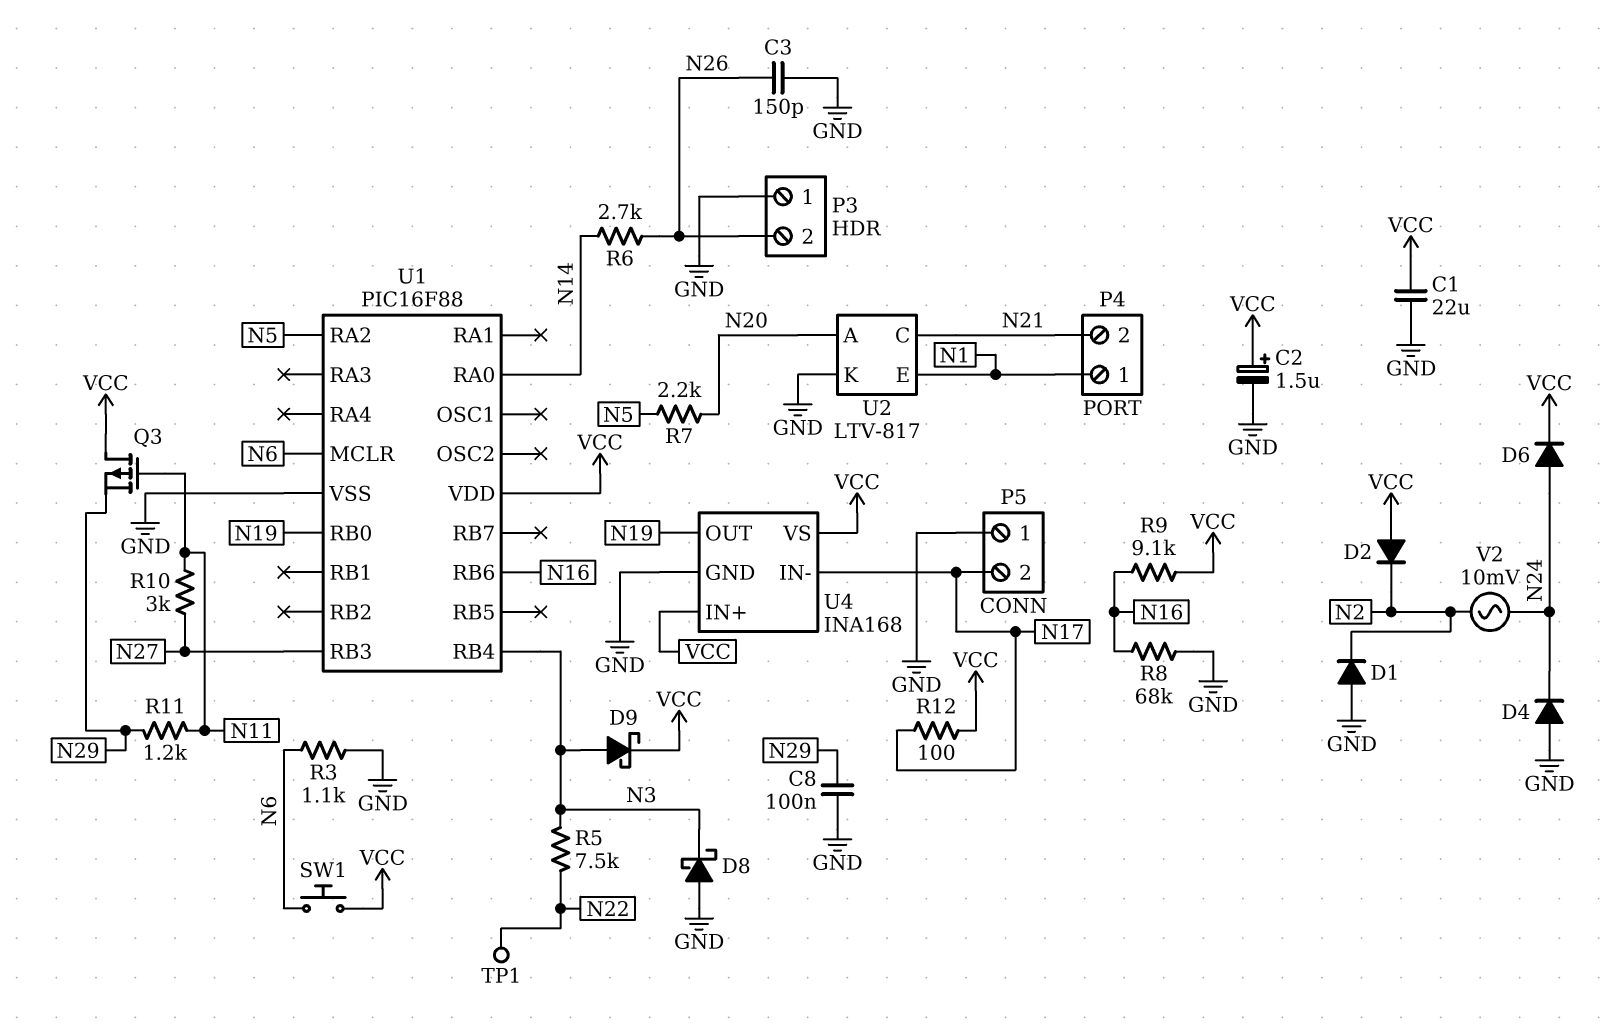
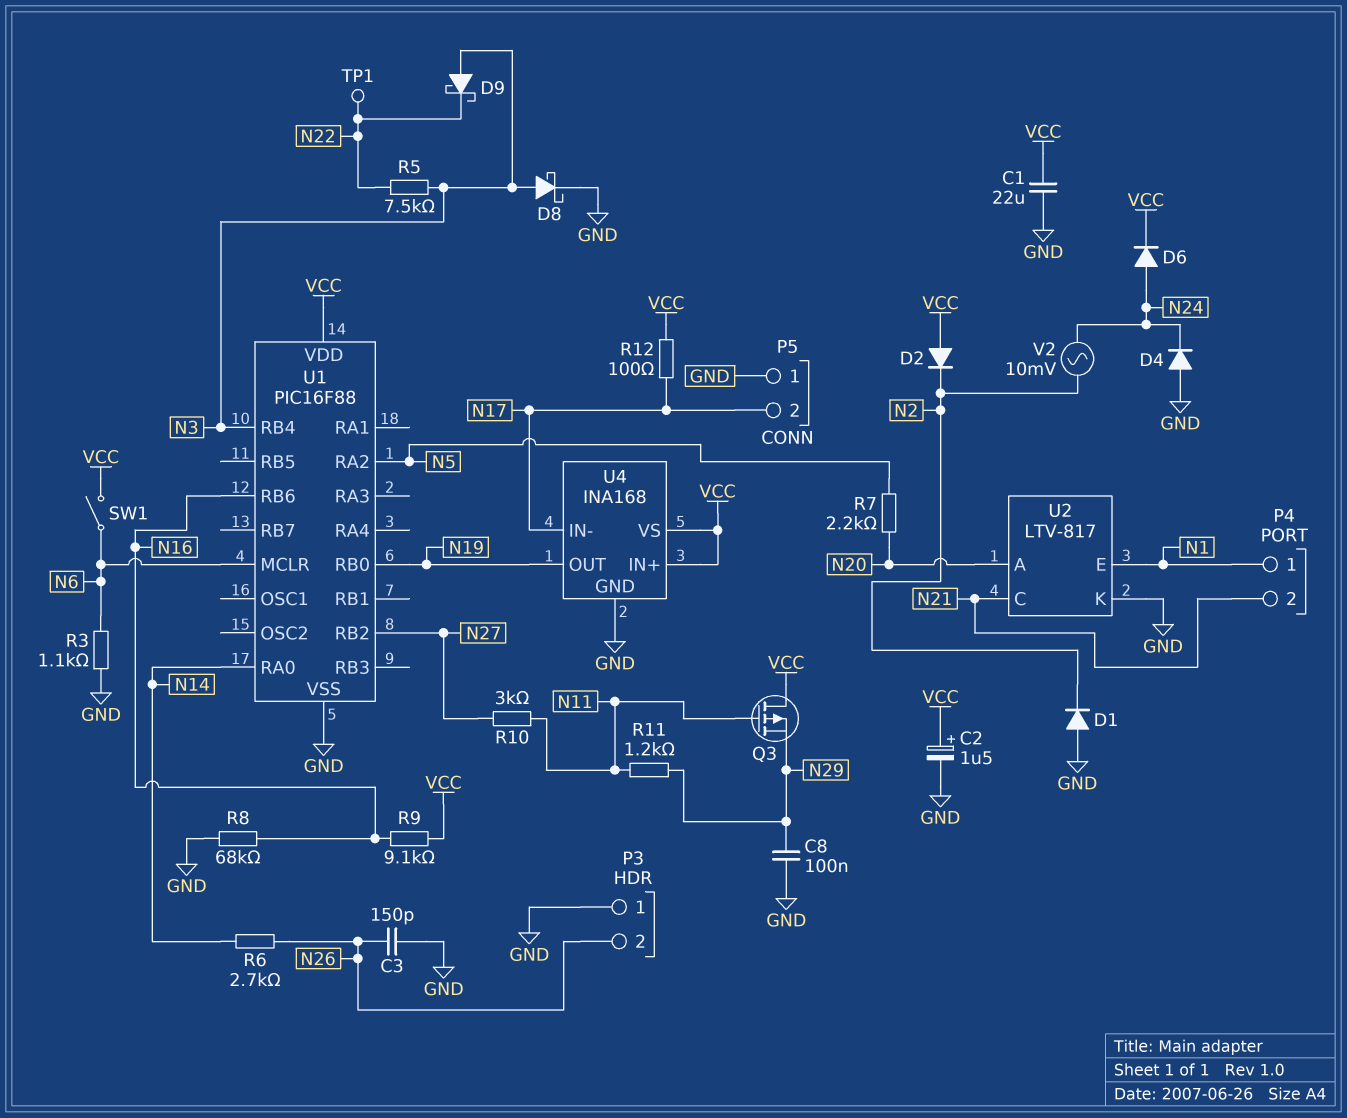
D8: schottky (A GND, K N3) -> schottky (A N3, K GND)
D9: schottky (A N3, K VCC) -> schottky (A N3, K N22)
SW1: button (N6, VCC) -> switch (N6, VCC)
U1 pin RB2: none -> N27
U1 pin RB3: N27 -> none

